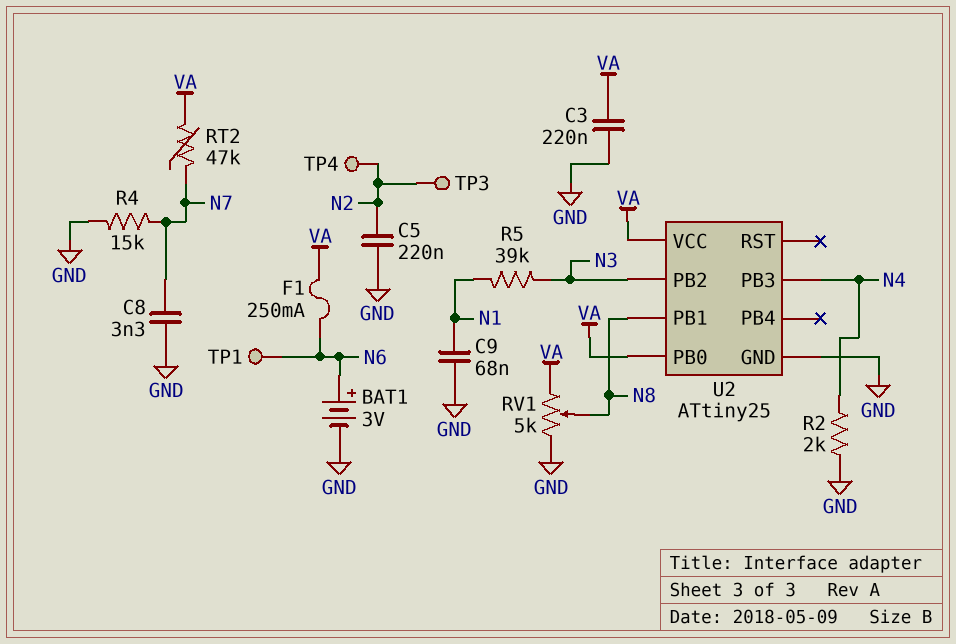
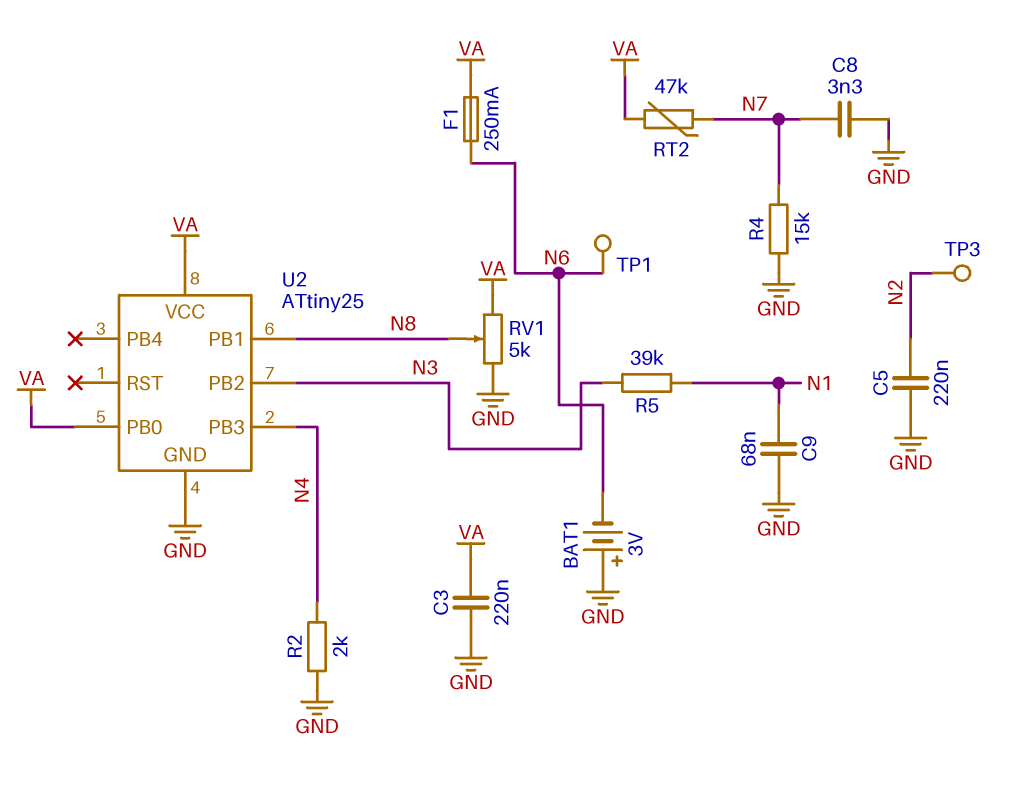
BAT1: 3V (plus N6, minus GND) -> 3V (plus GND, minus N6)
TP4: test point (N2) -> none

